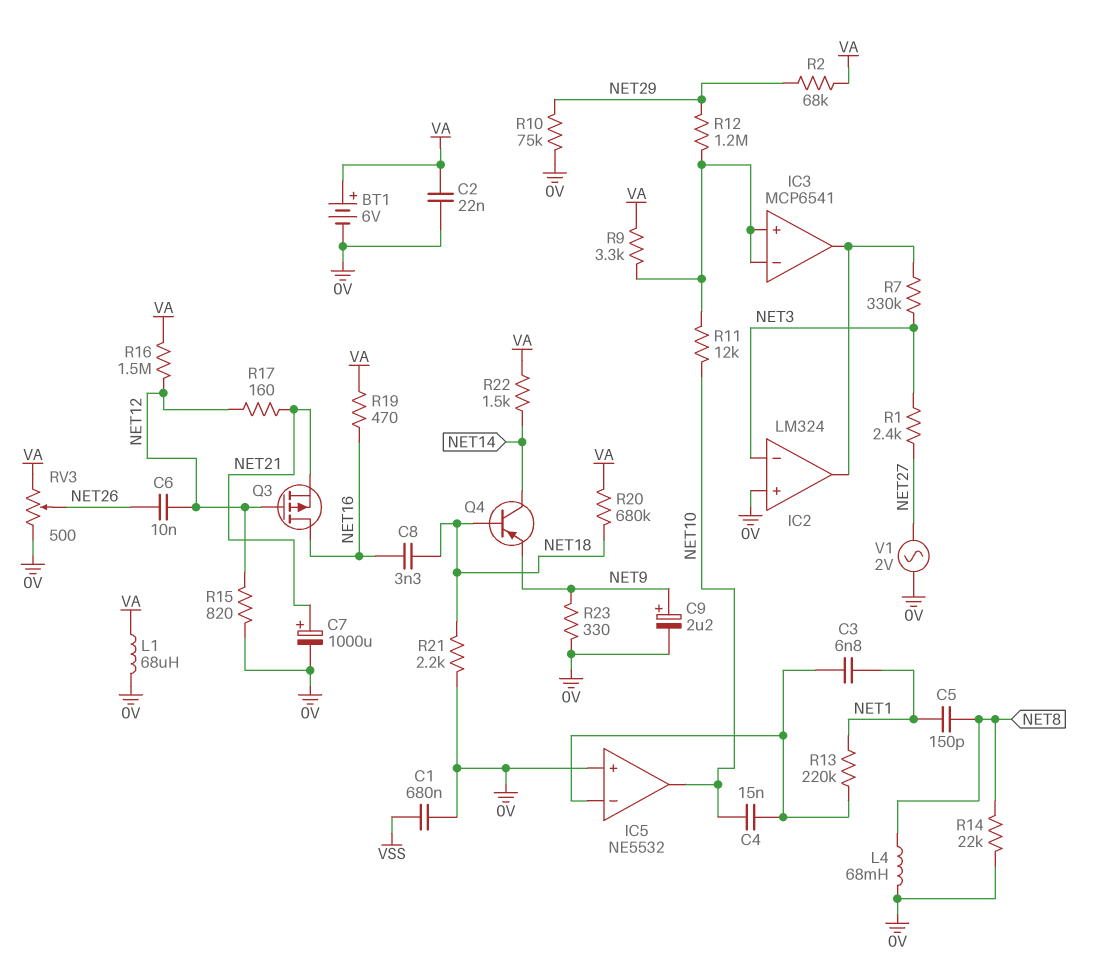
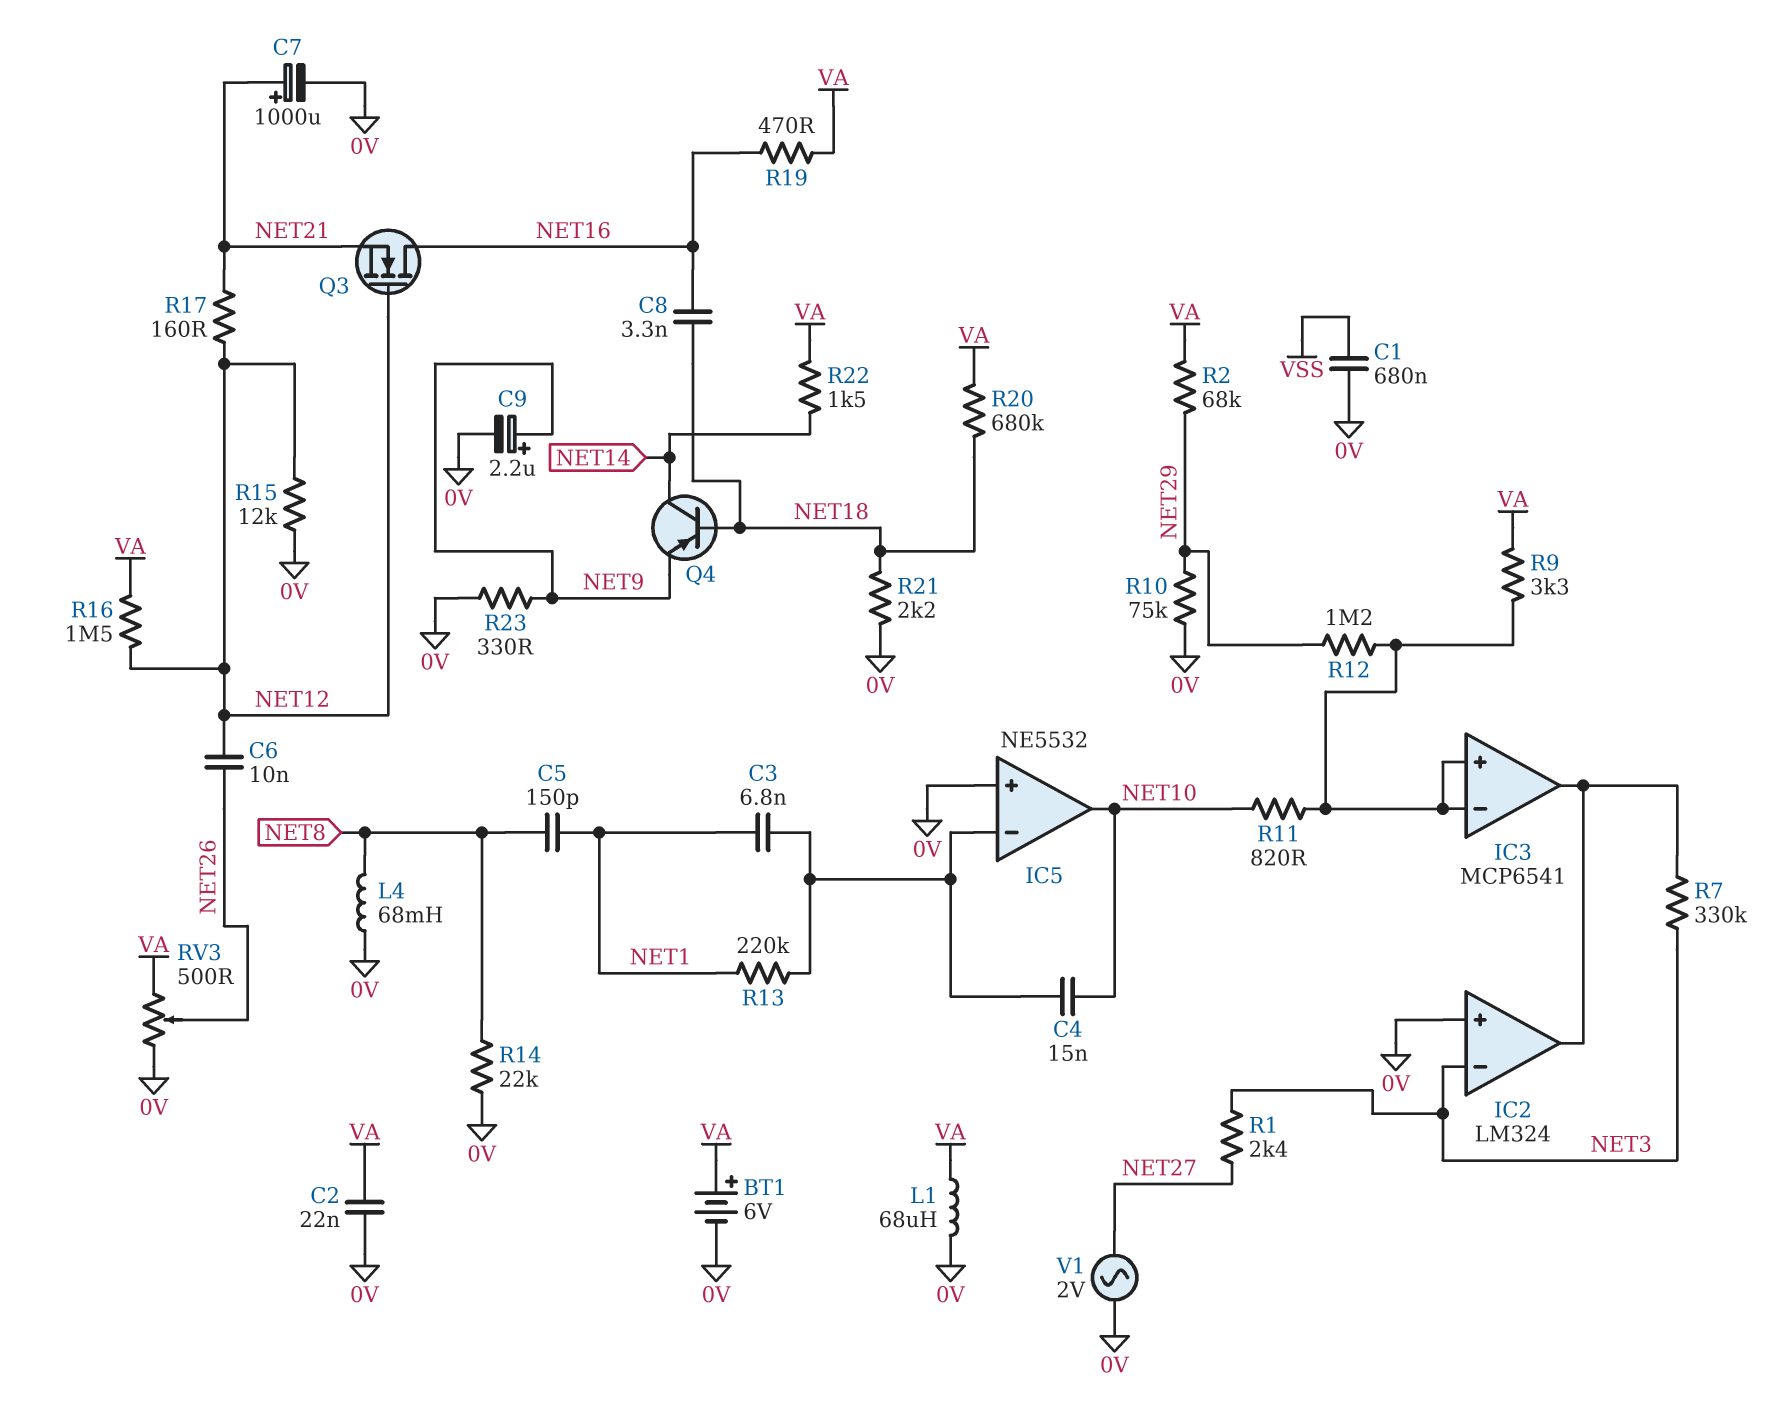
Q3: PMOS (G NET12, D NET16, S NET21) -> NMOS (G NET12, D NET16, S NET21)
R11: 12k (IC3/in+, NET10) -> 820 (IC3/in+, NET10)
R15: 820 (0V, NET12) -> 12k (0V, NET12)

